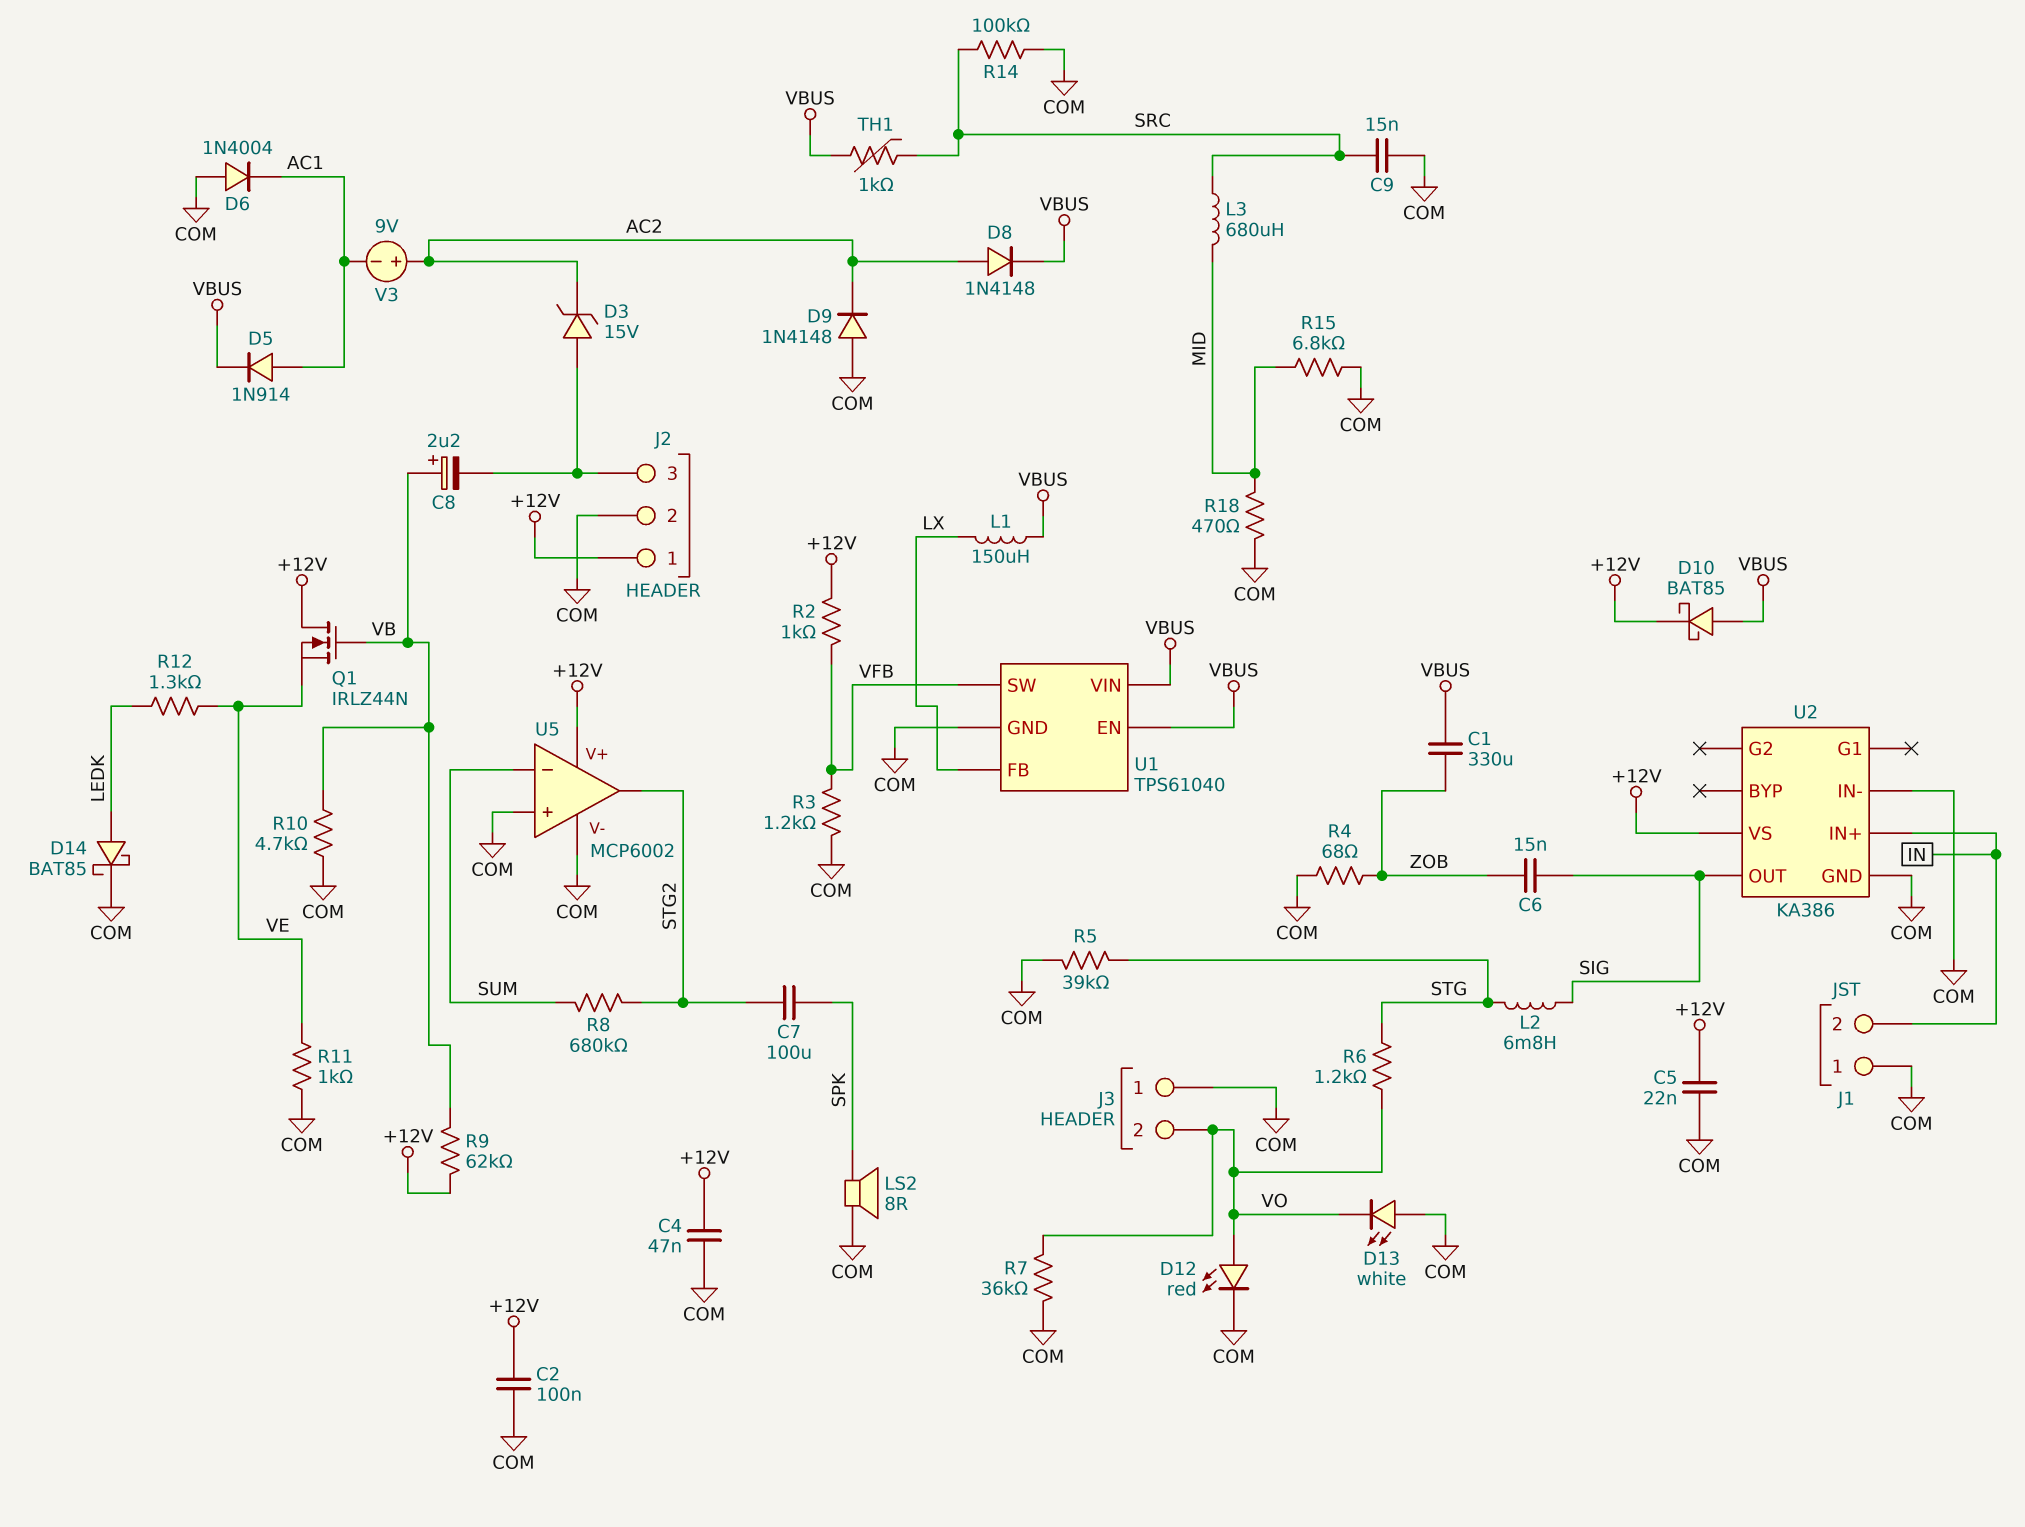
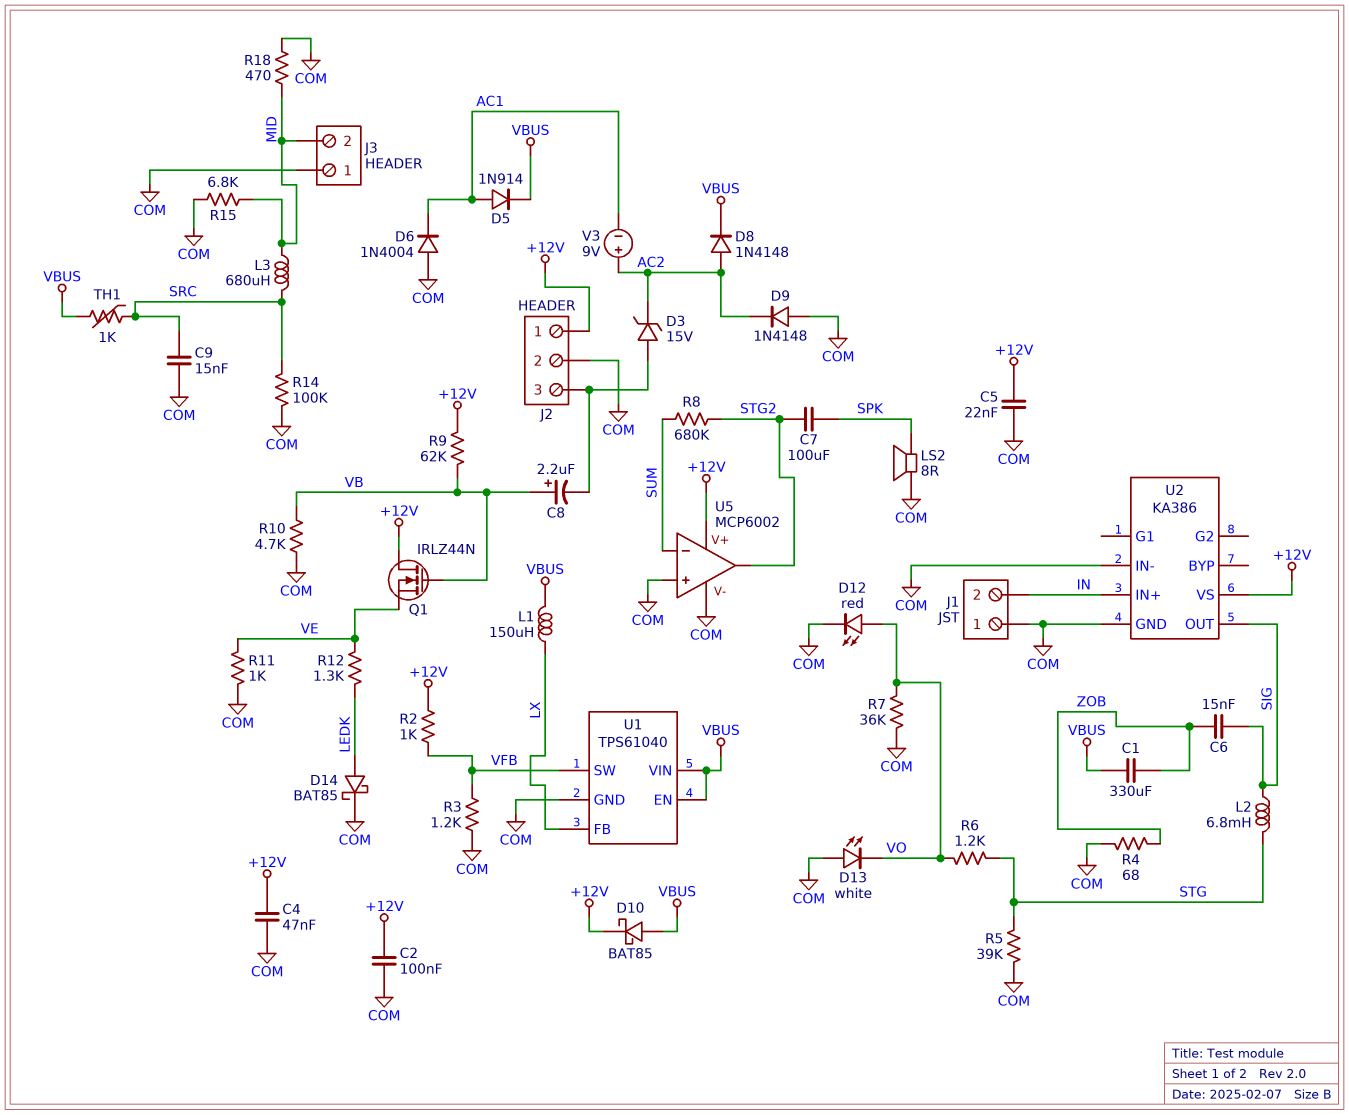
J3 pin 2: VO -> MID

